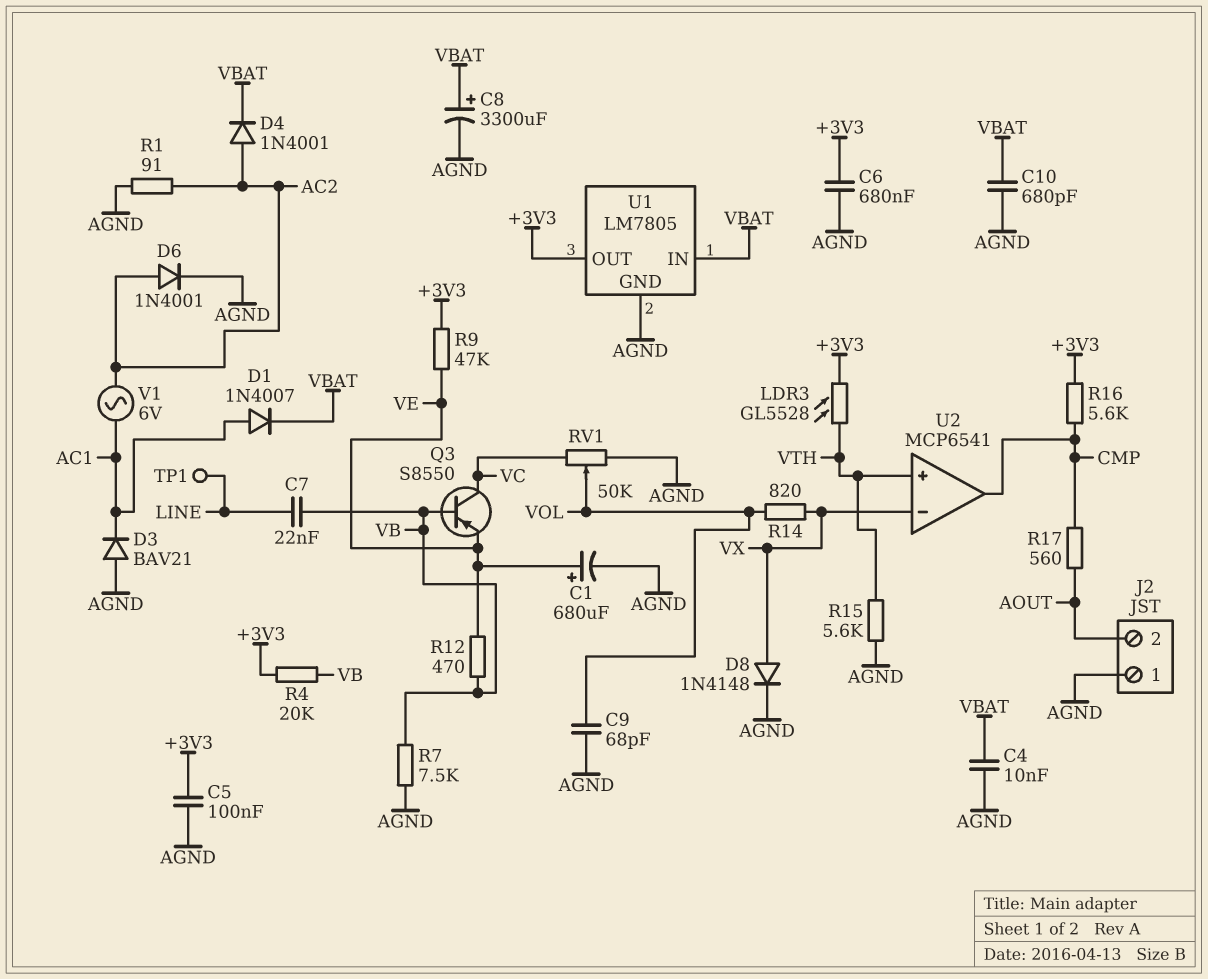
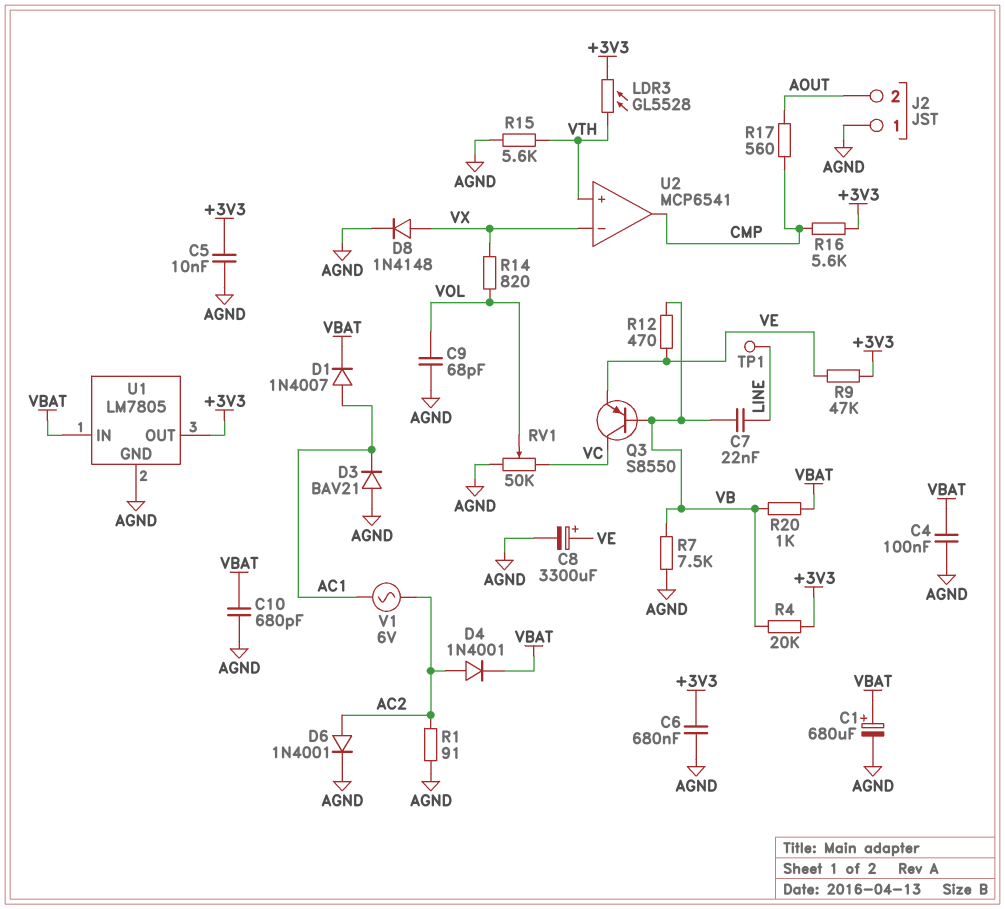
C1: 680uF (plus VE, minus AGND) -> 680uF (plus VBAT, minus AGND)
C4: 10nF (AGND, VBAT) -> 100nF (AGND, VBAT)
C5: 100nF (+3V3, AGND) -> 10nF (+3V3, AGND)
C8: 3300uF (plus VBAT, minus AGND) -> 3300uF (plus VE, minus AGND)
R20: none -> 1k (VB, VBAT)

